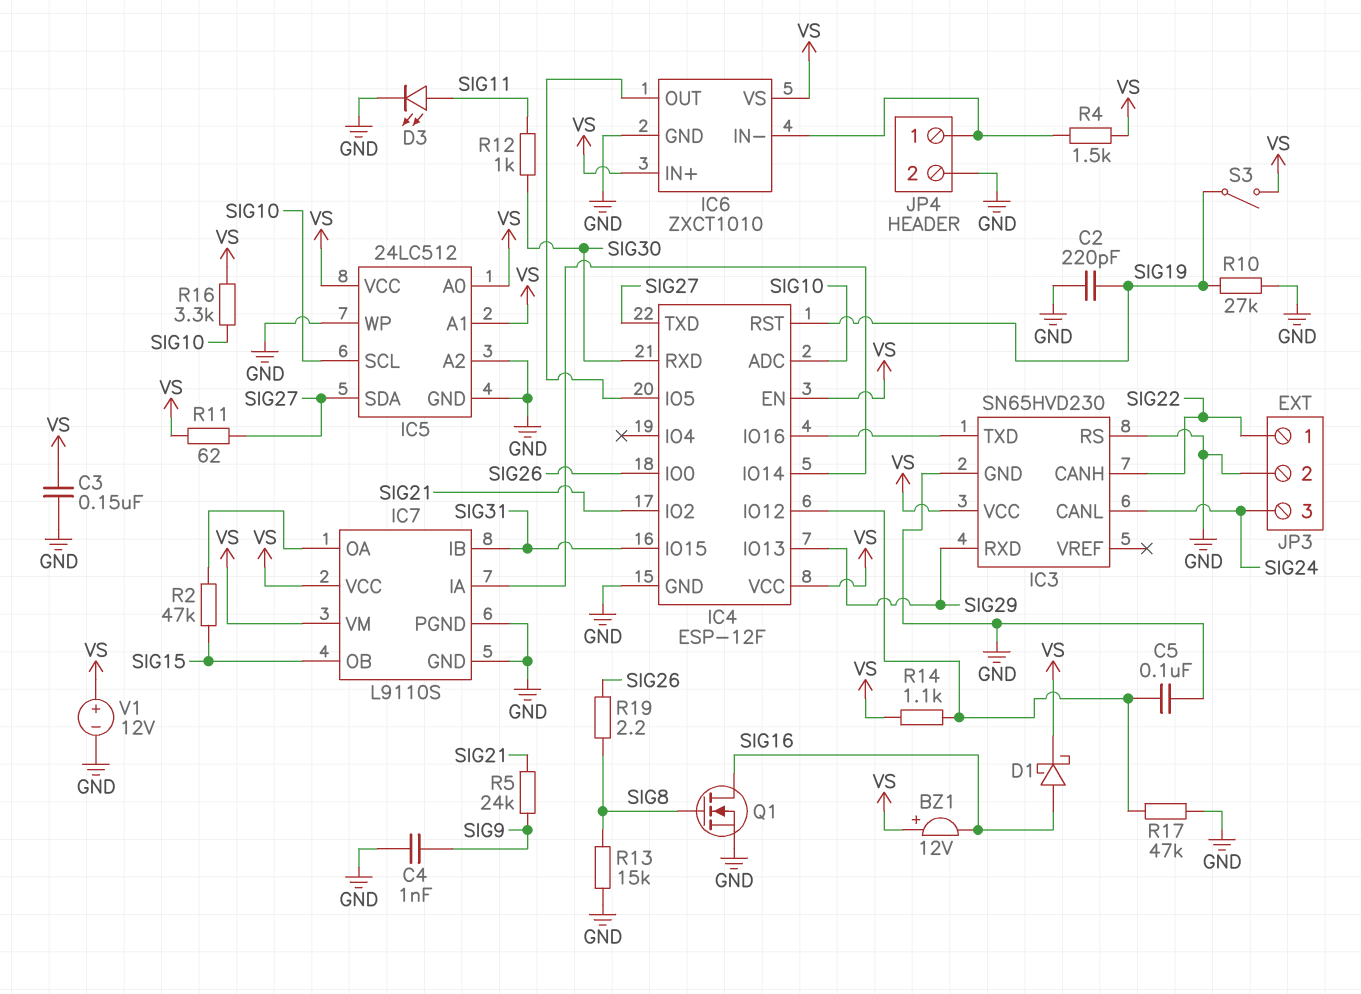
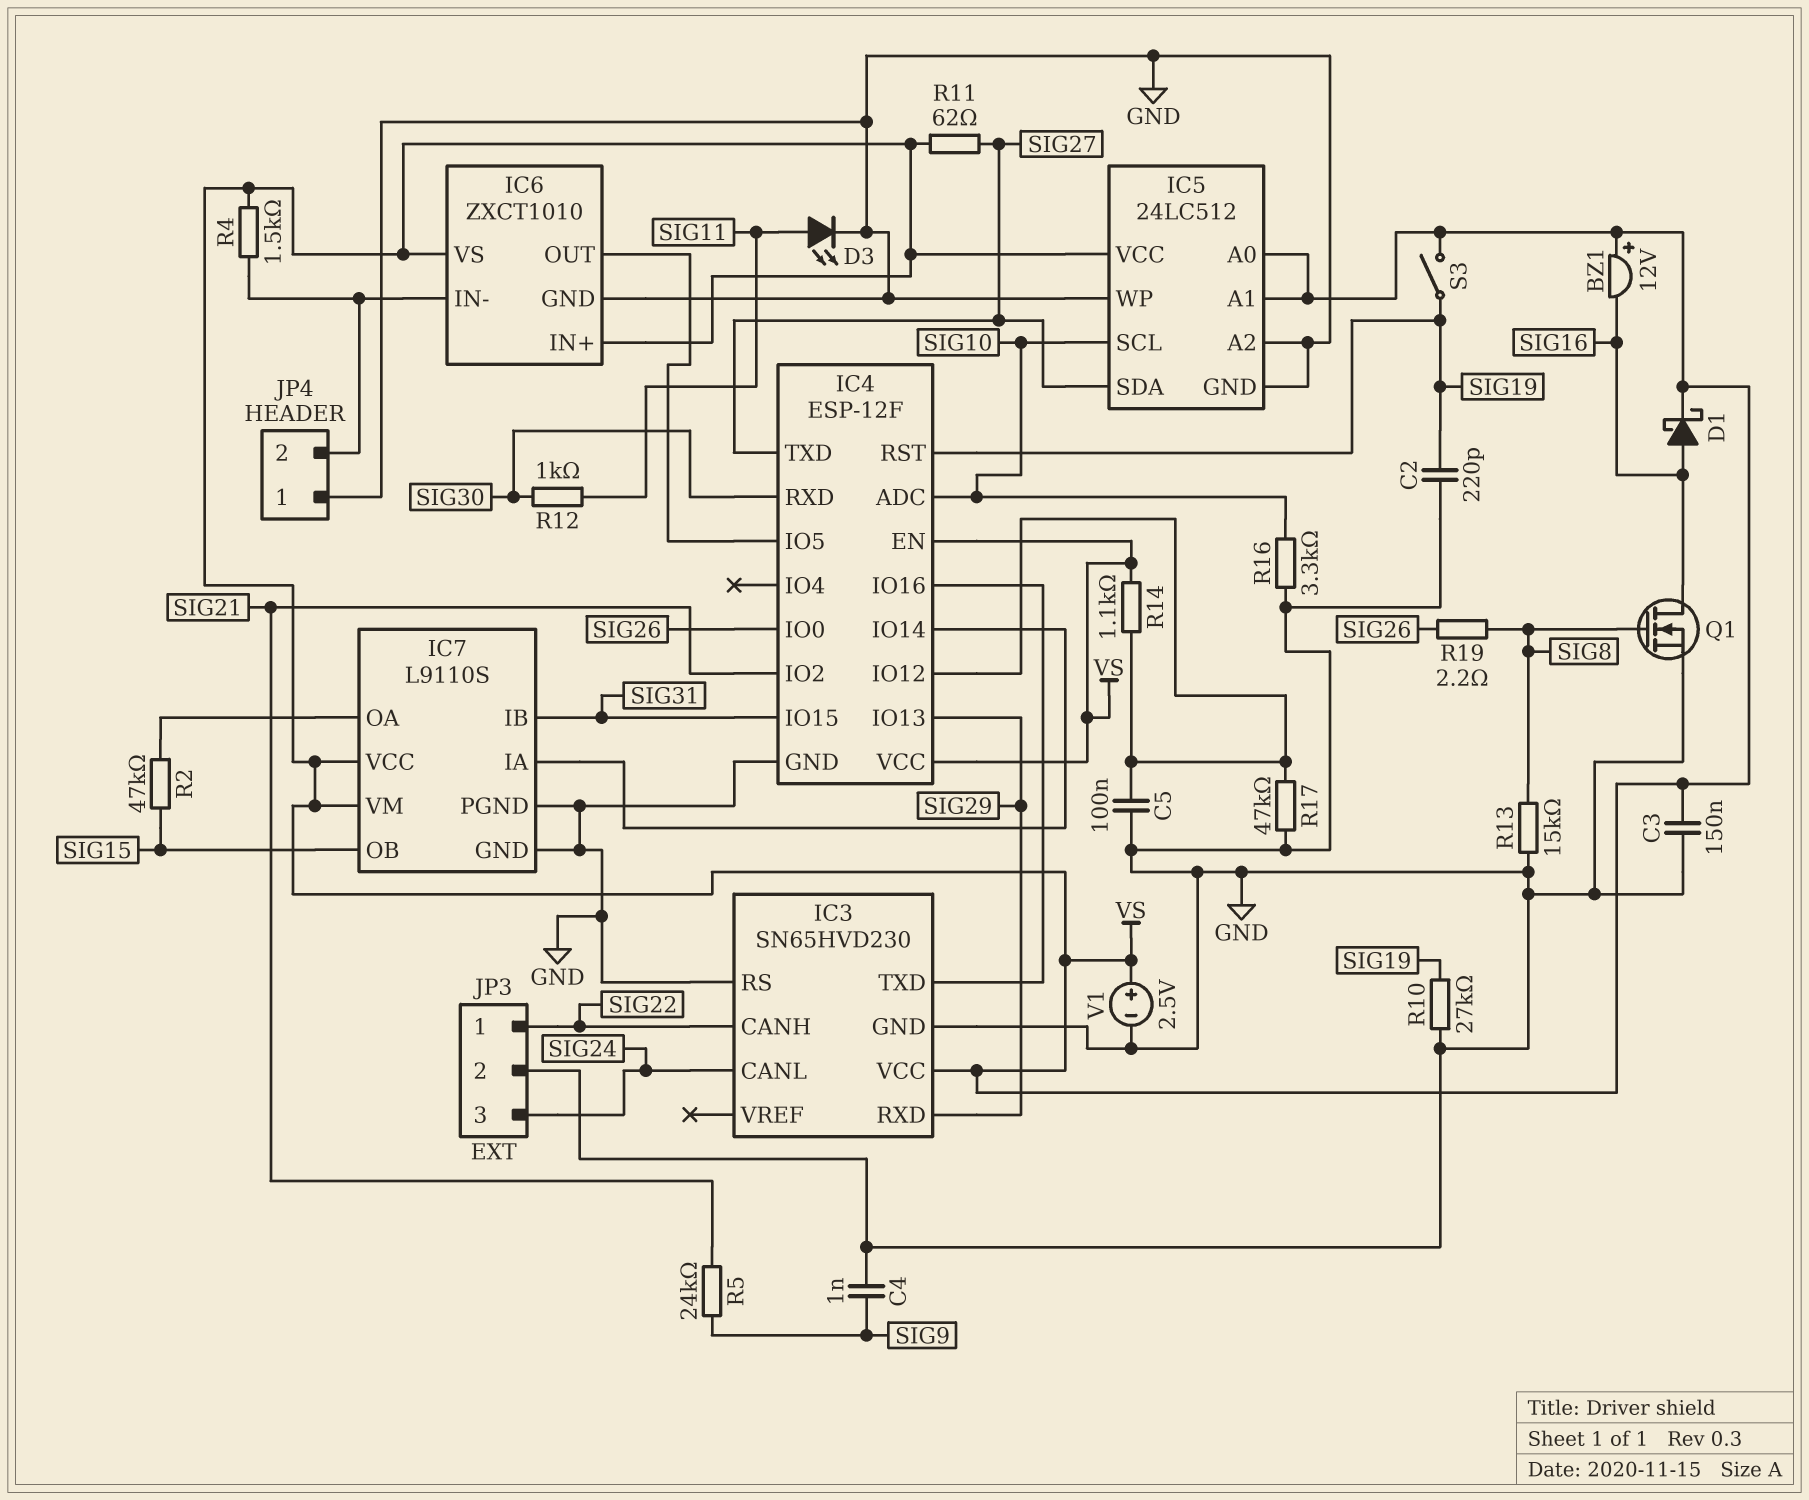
JP4 pin 1: IC6/IN- -> GND
JP4 pin 2: GND -> IC6/IN-
R16: 3.3k (SIG10, VS) -> 3.3k (GND, SIG10)
V1: 12V (plus VS, minus GND) -> 2.5V (plus VS, minus GND)

